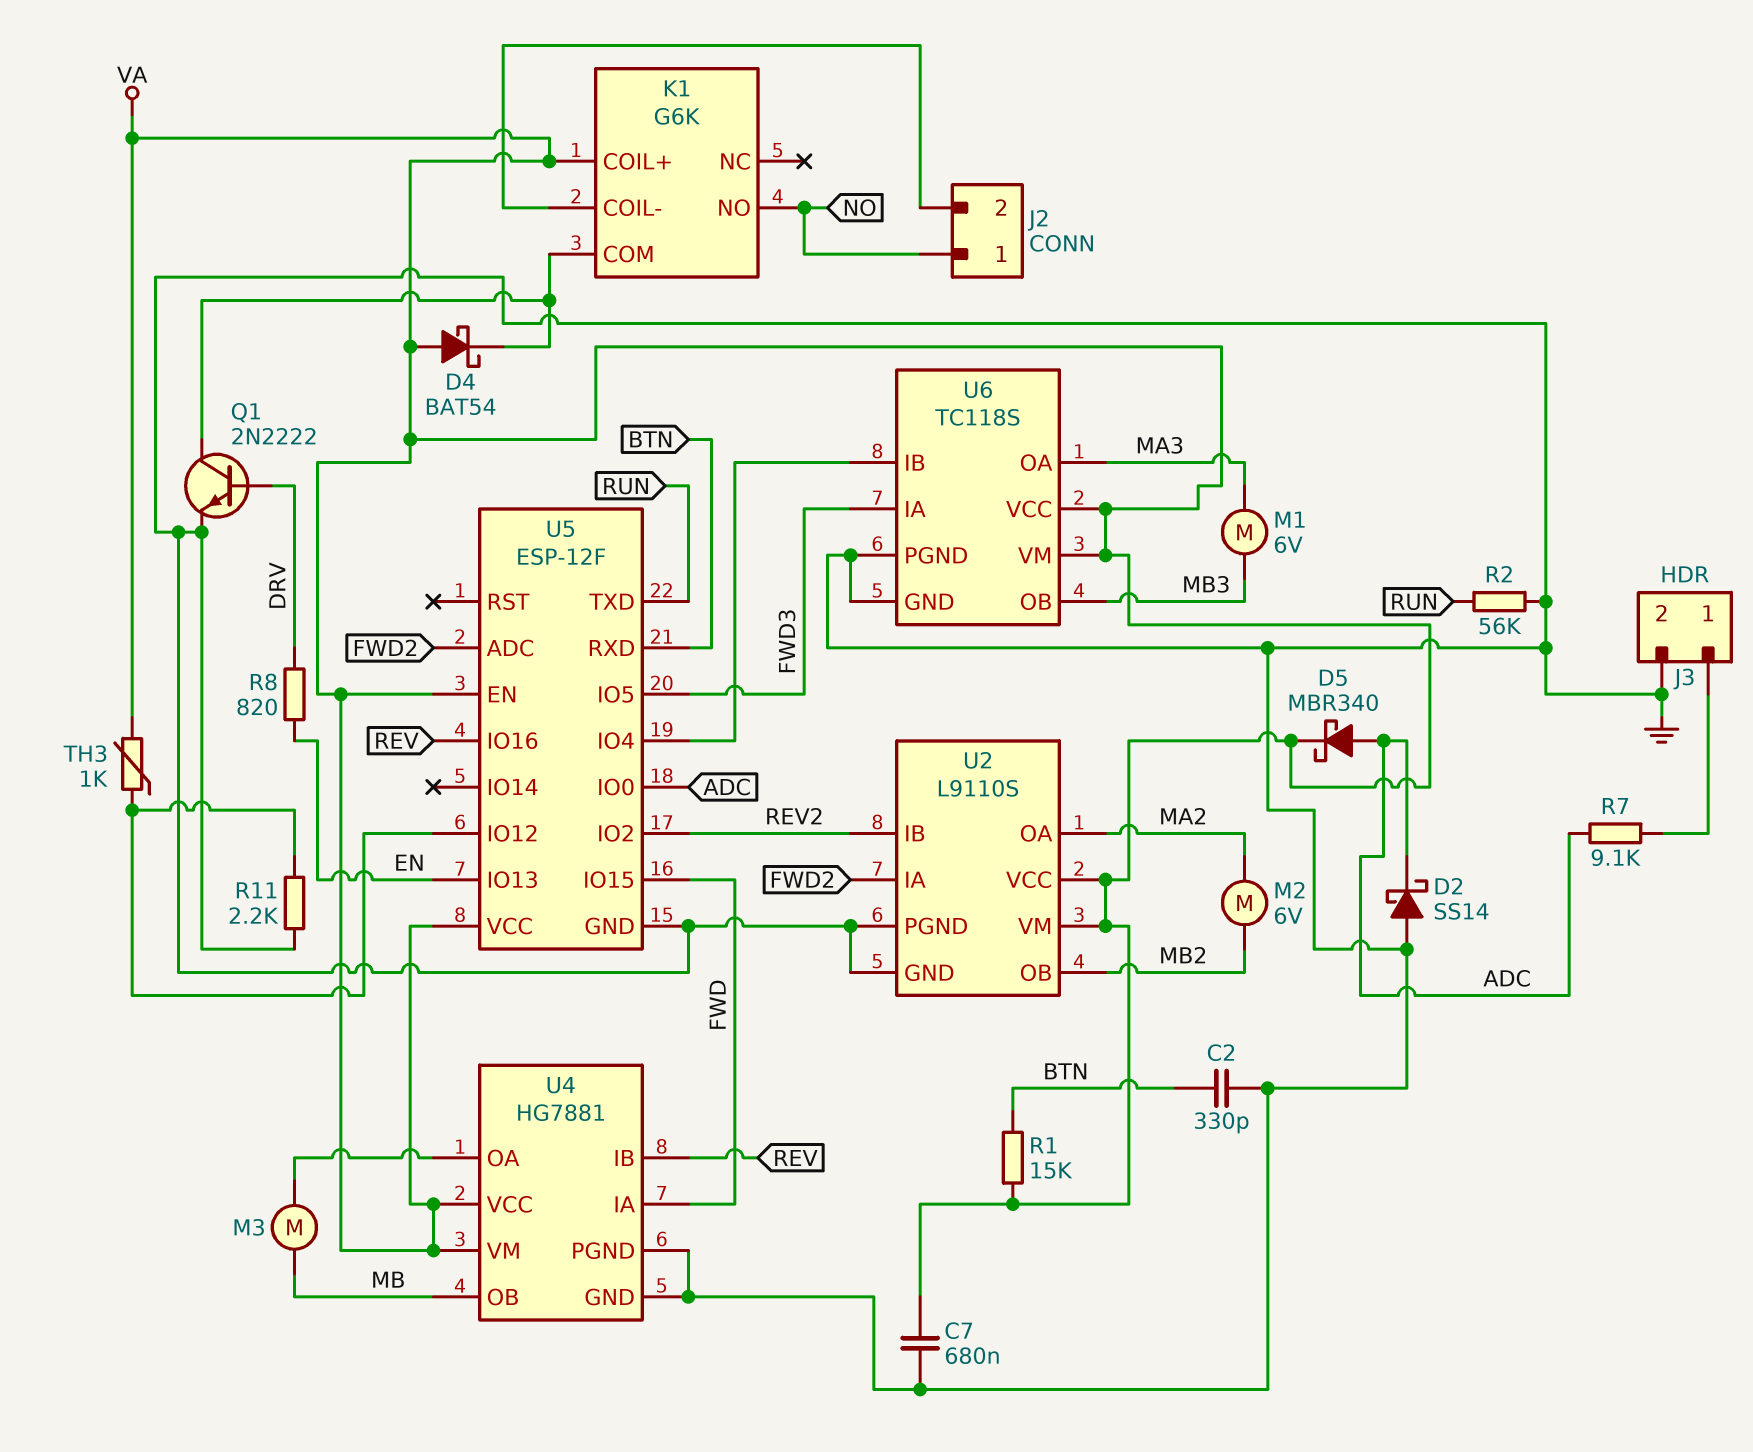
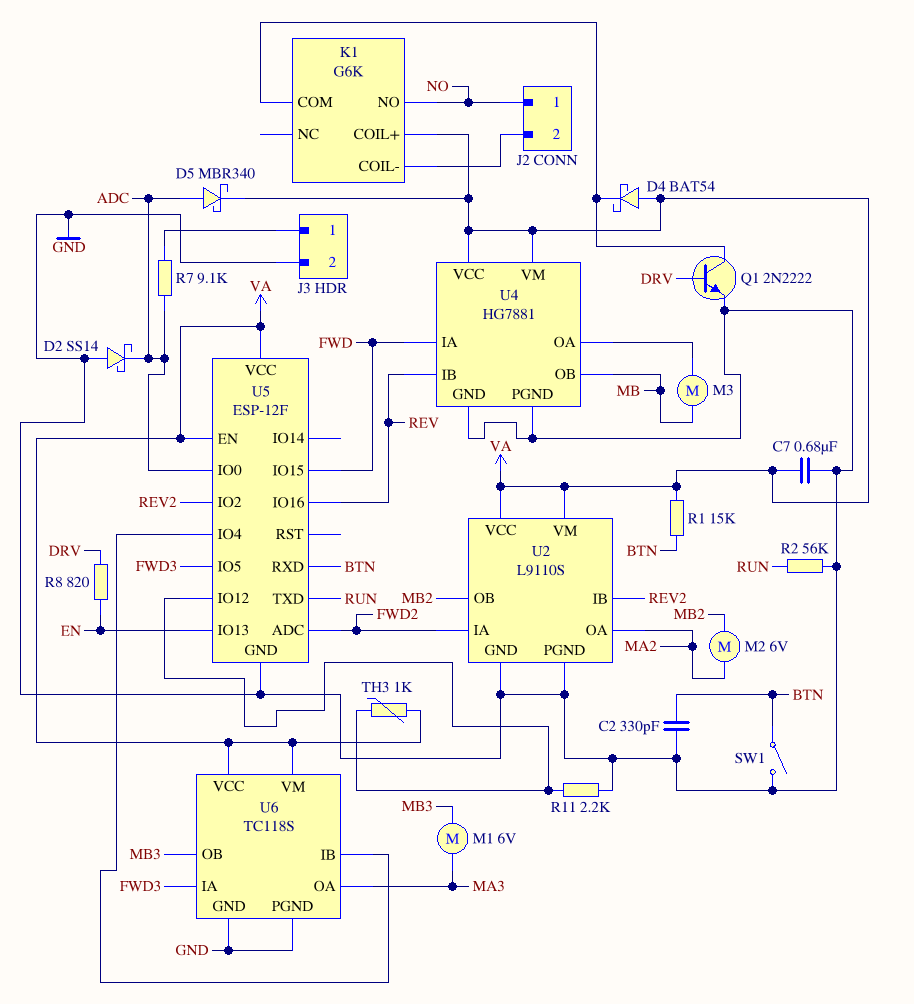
SW1: none -> switch (BTN, GND)

